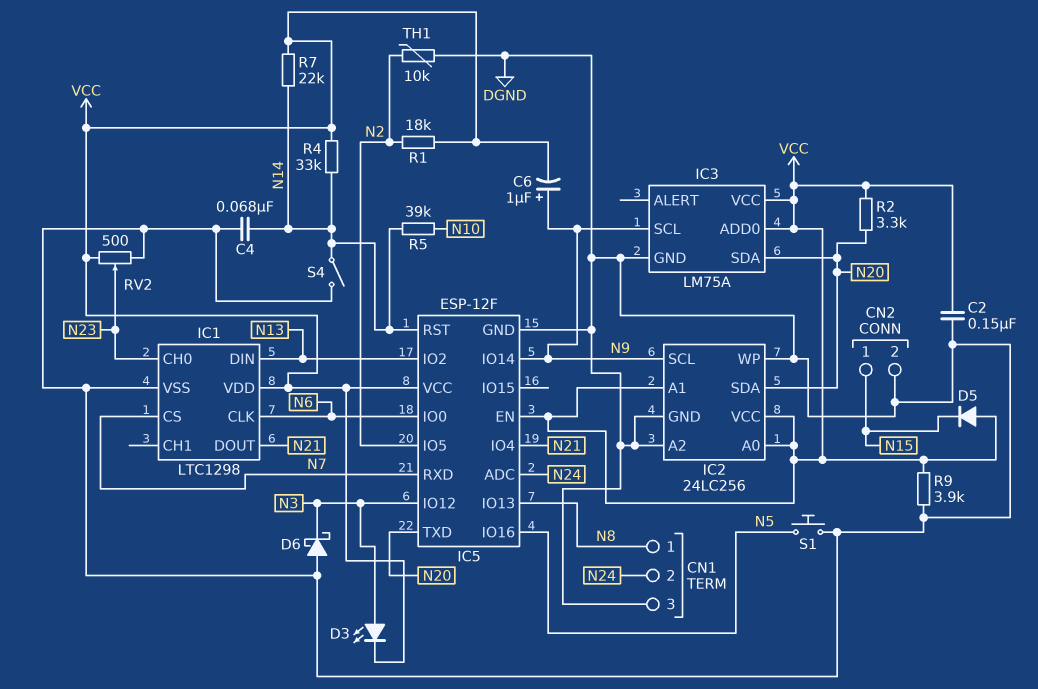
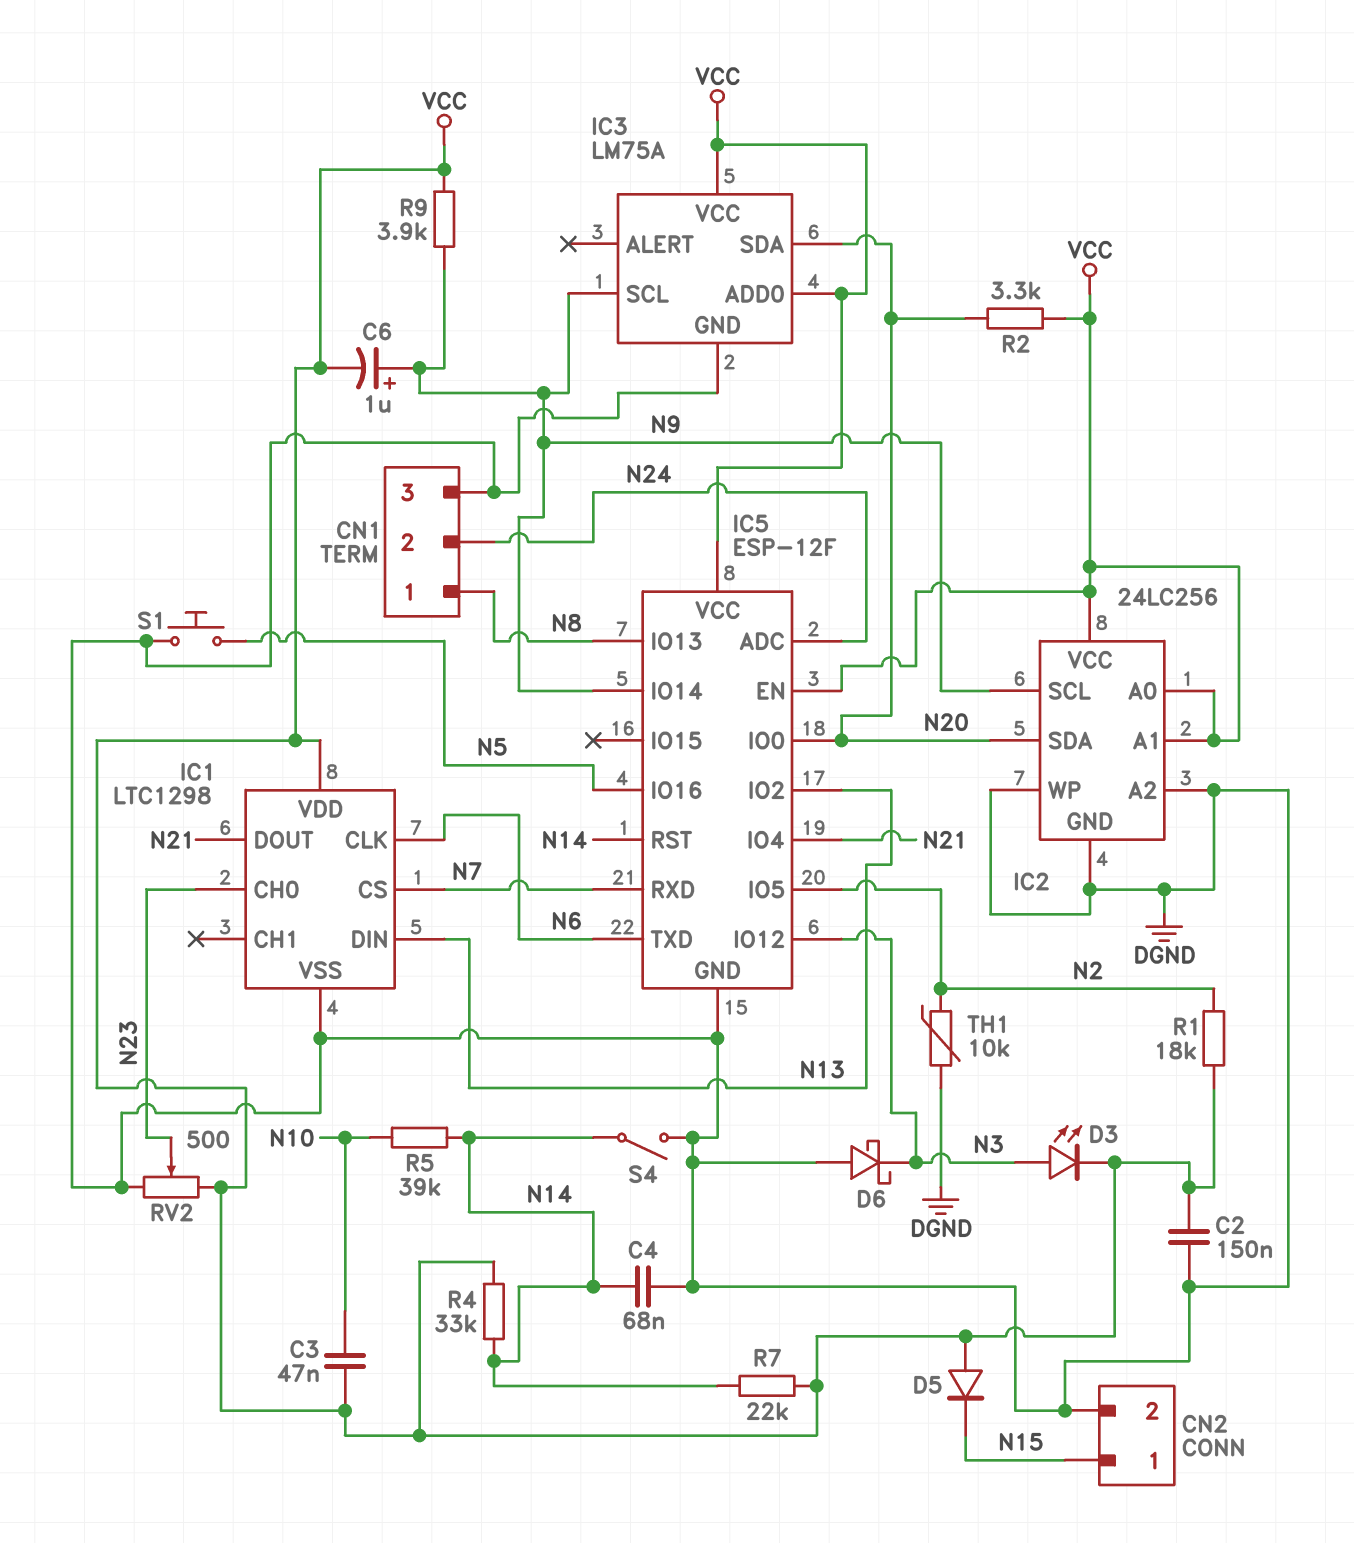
C3: none -> 47nF (N10, VCC)
IC5 pin IO0: N6 -> N20
IC5 pin TXD: N20 -> N6
R9: 3.9k (DGND, VCC) -> 3.9k (N9, VCC)

